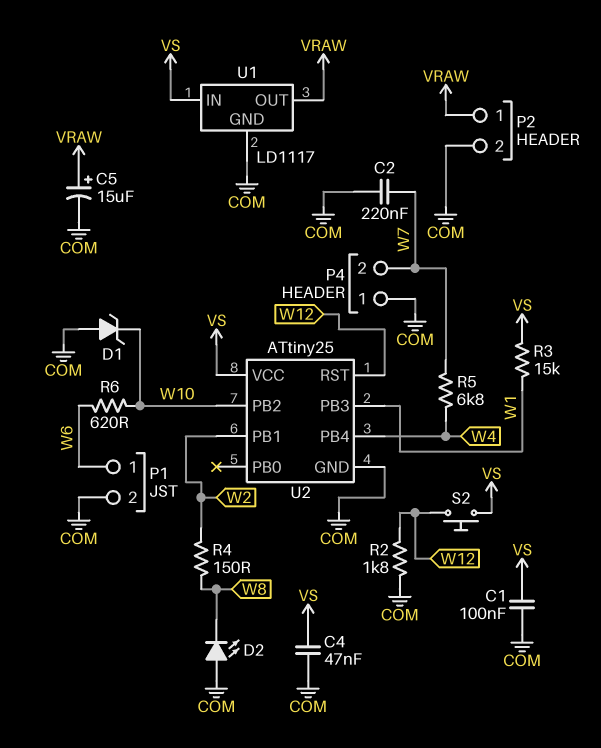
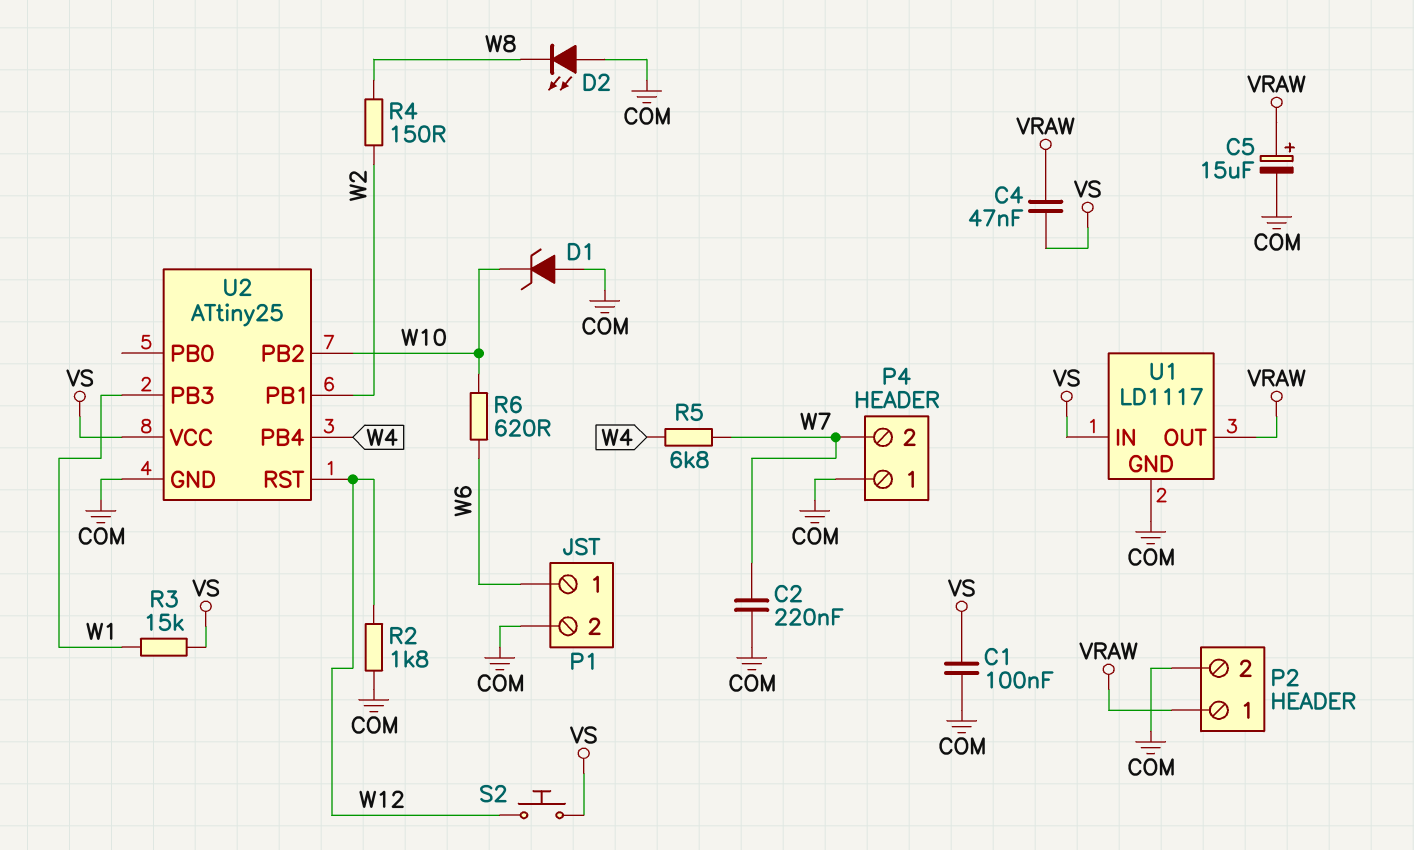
C4: 47nF (COM, VS) -> 47nF (VRAW, VS)

